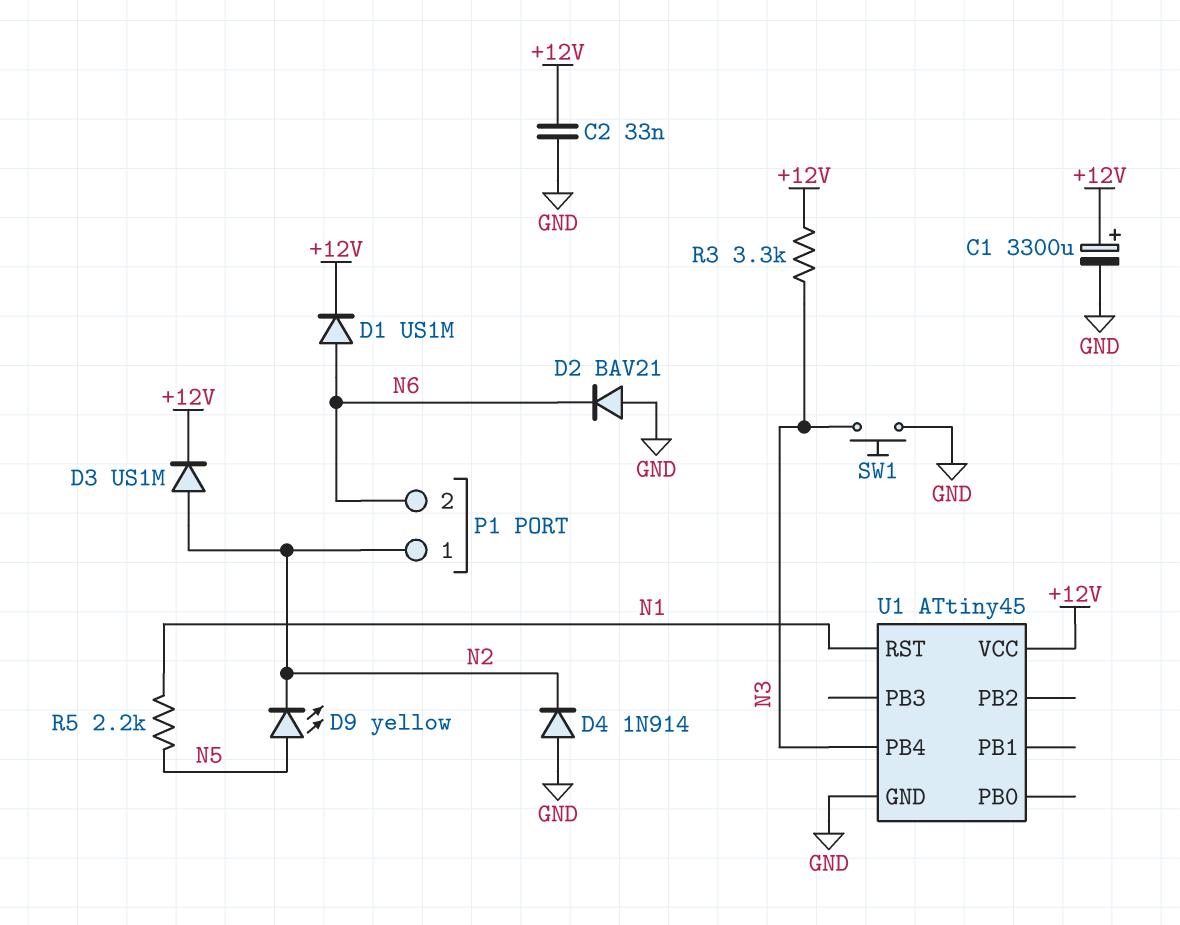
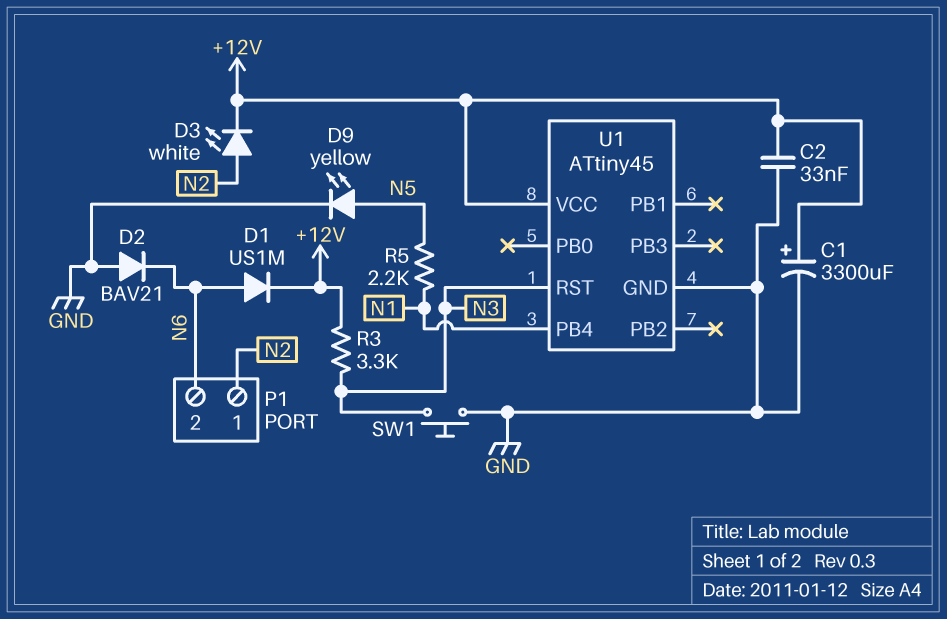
D3: diode US1M (A N2, K +12V) -> LED white (A N2, K +12V)
D4: diode 1N914 (A GND, K N2) -> none
D9: LED yellow (A N5, K N2) -> LED yellow (A N5, K GND)
U1 pin PB4: N3 -> N1
U1 pin RST: N1 -> N3

